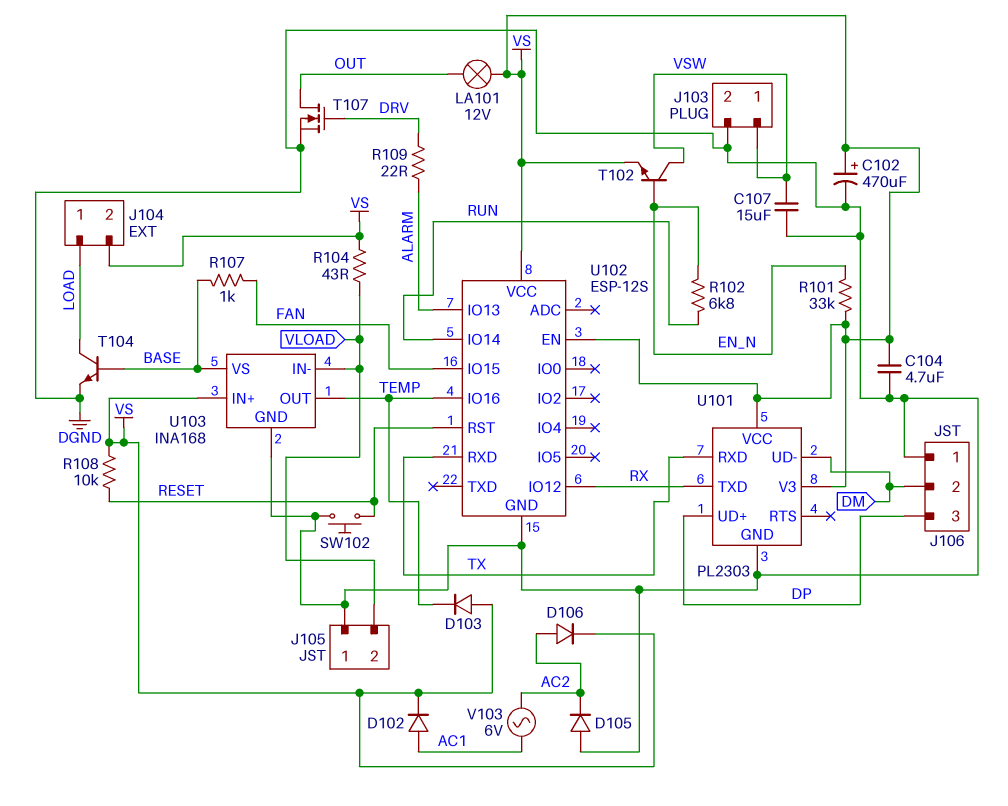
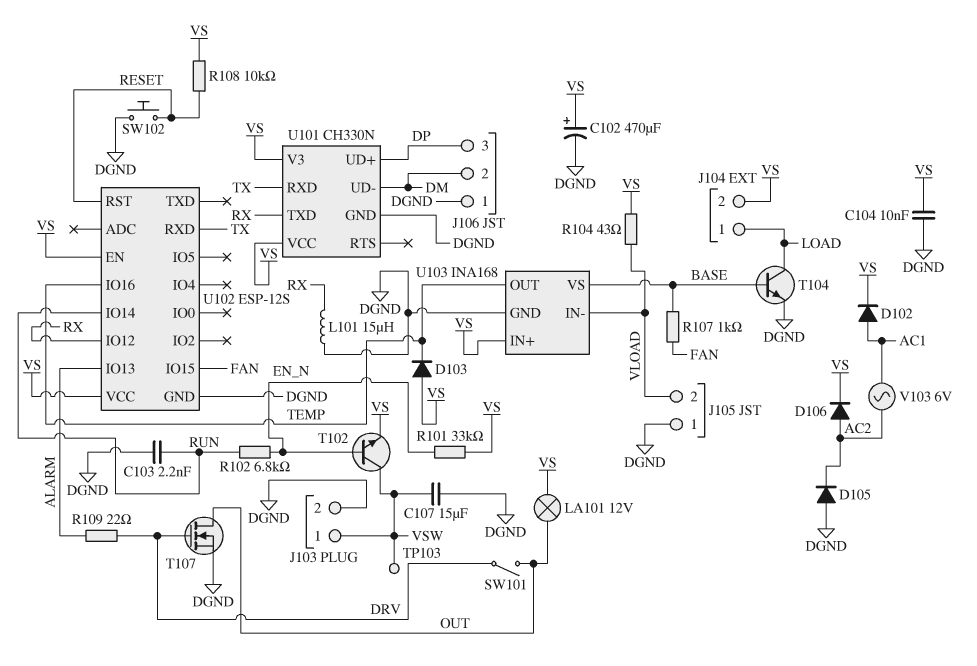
C103: none -> 2.2nF (DGND, RUN)
C104: 4.7uF (DGND, VS) -> 10nF (DGND, VS)
L101: none -> 15uH (DGND, RX)
SW101: none -> switch (DRV, OUT)
TP103: none -> test point (VSW)
U101: PL2303 -> CH330N

